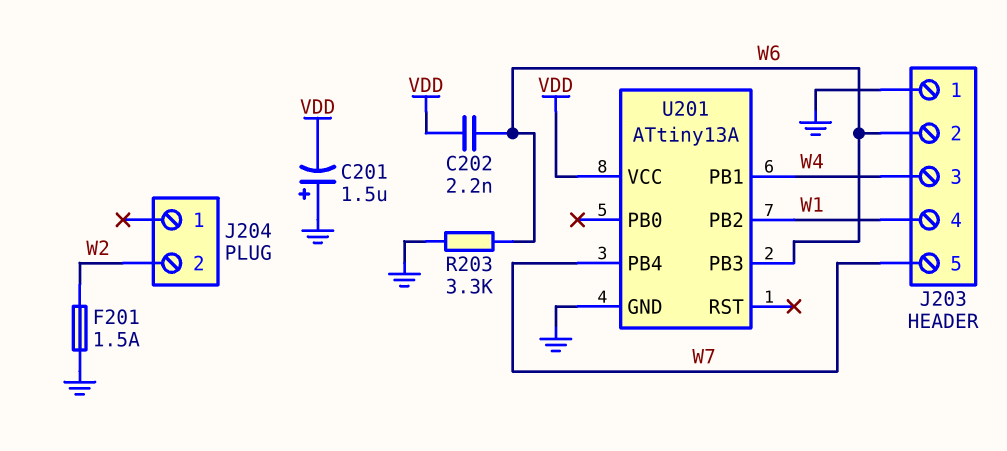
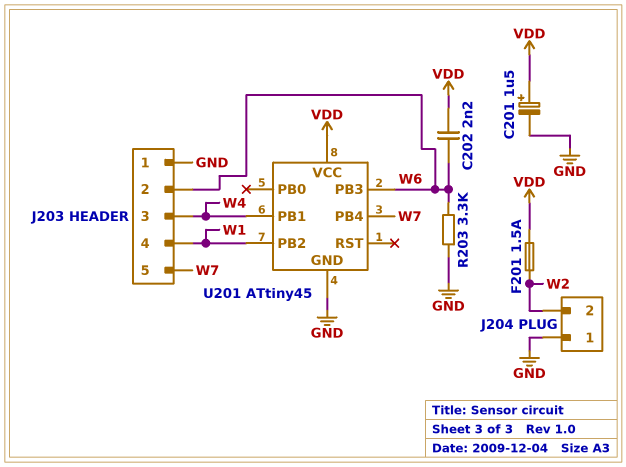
C201: 1.5uF (plus GND, minus VDD) -> 1.5uF (plus VDD, minus GND)
F201: 1.5A (GND, W2) -> 1.5A (VDD, W2)
J204 pin 1: none -> GND
U201: ATtiny13A -> ATtiny45

